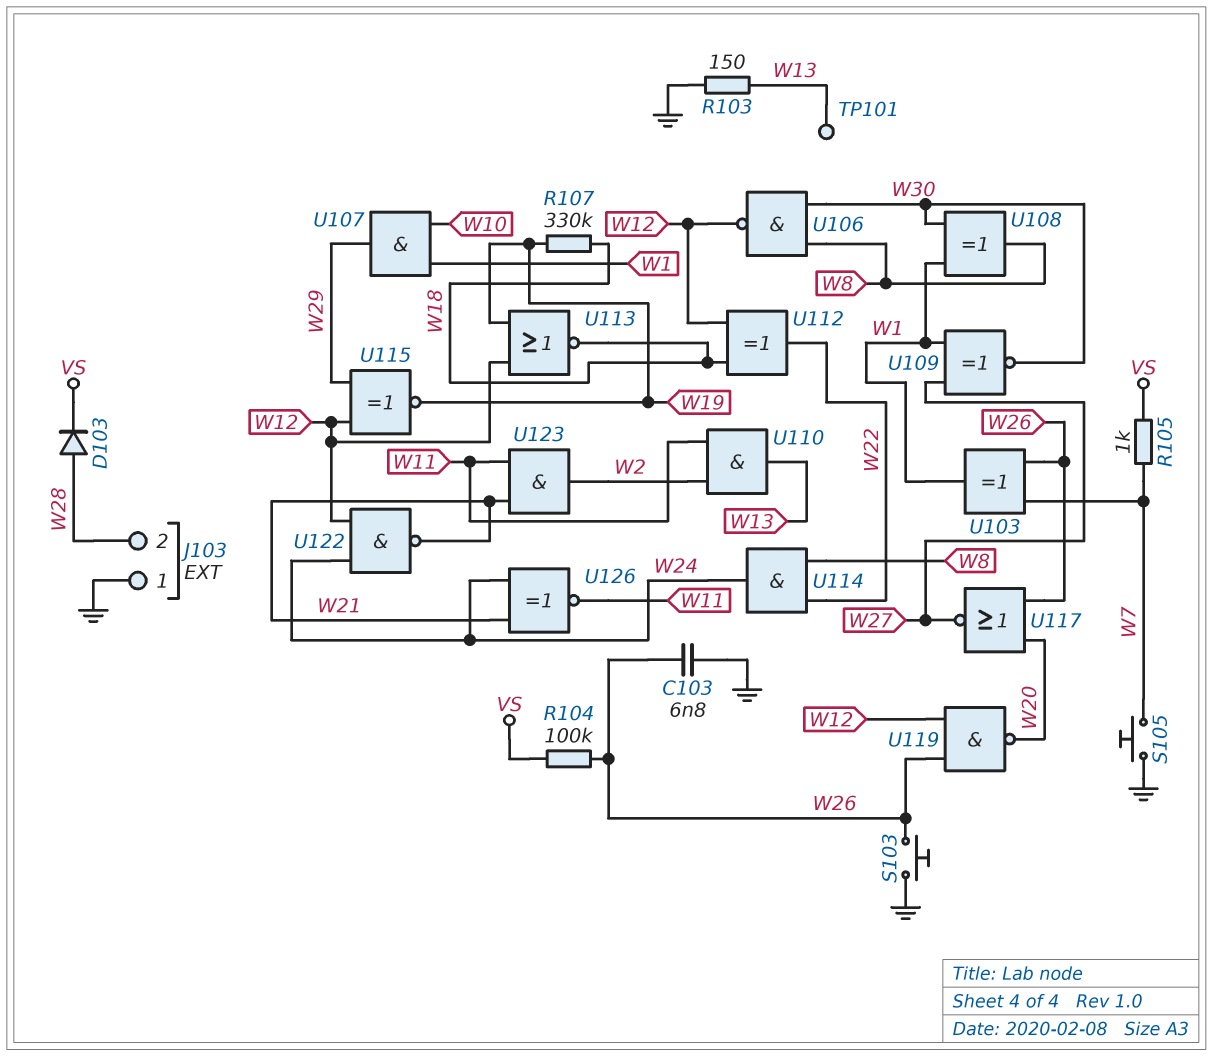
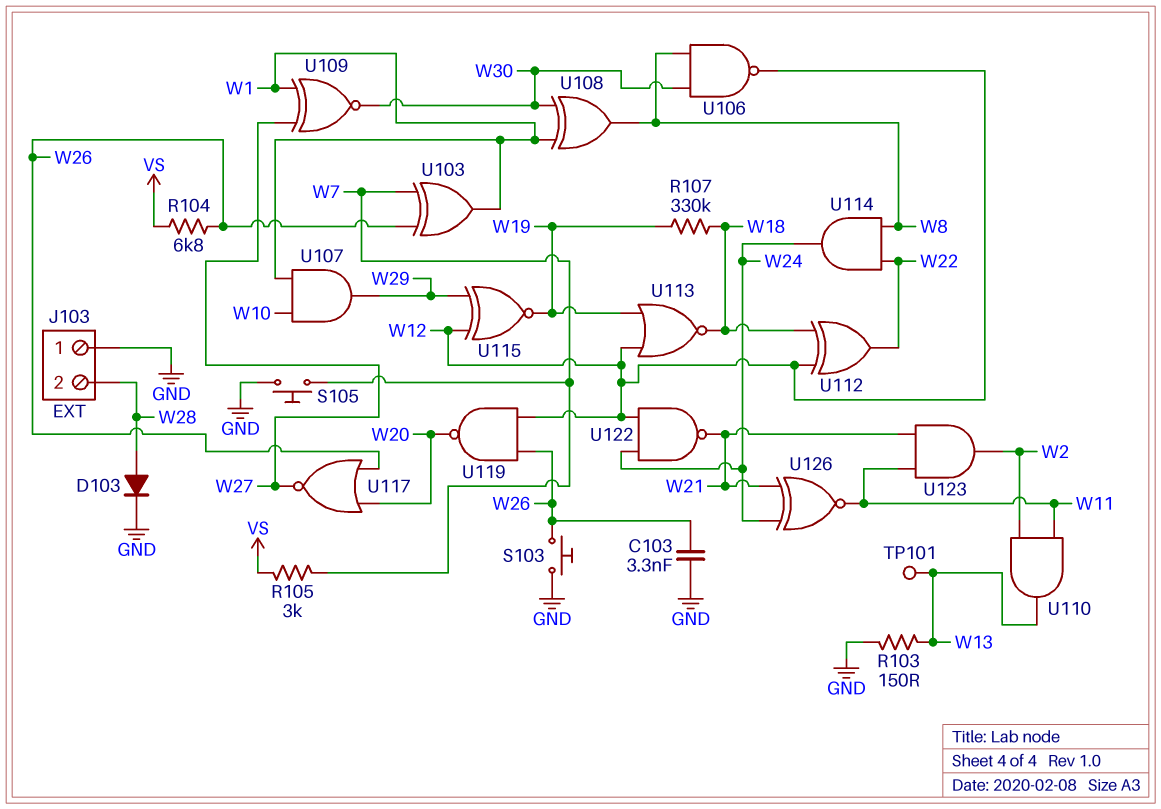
C103: 6.8nF (GND, W26) -> 3.3nF (GND, W26)
D103: diode (A W28, K VS) -> diode (A W28, K GND)
R104: 100k (VS, W26) -> 6.8k (VS, W26)
R105: 1k (VS, W7) -> 3k (VS, W7)

